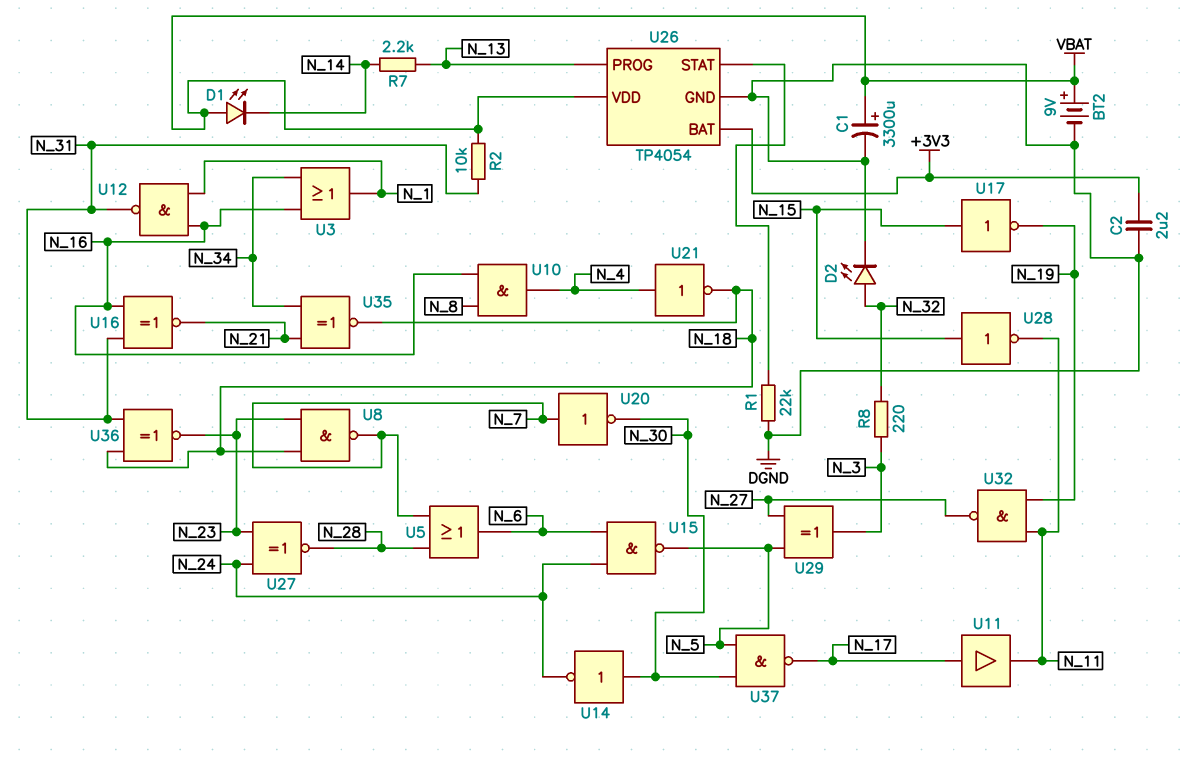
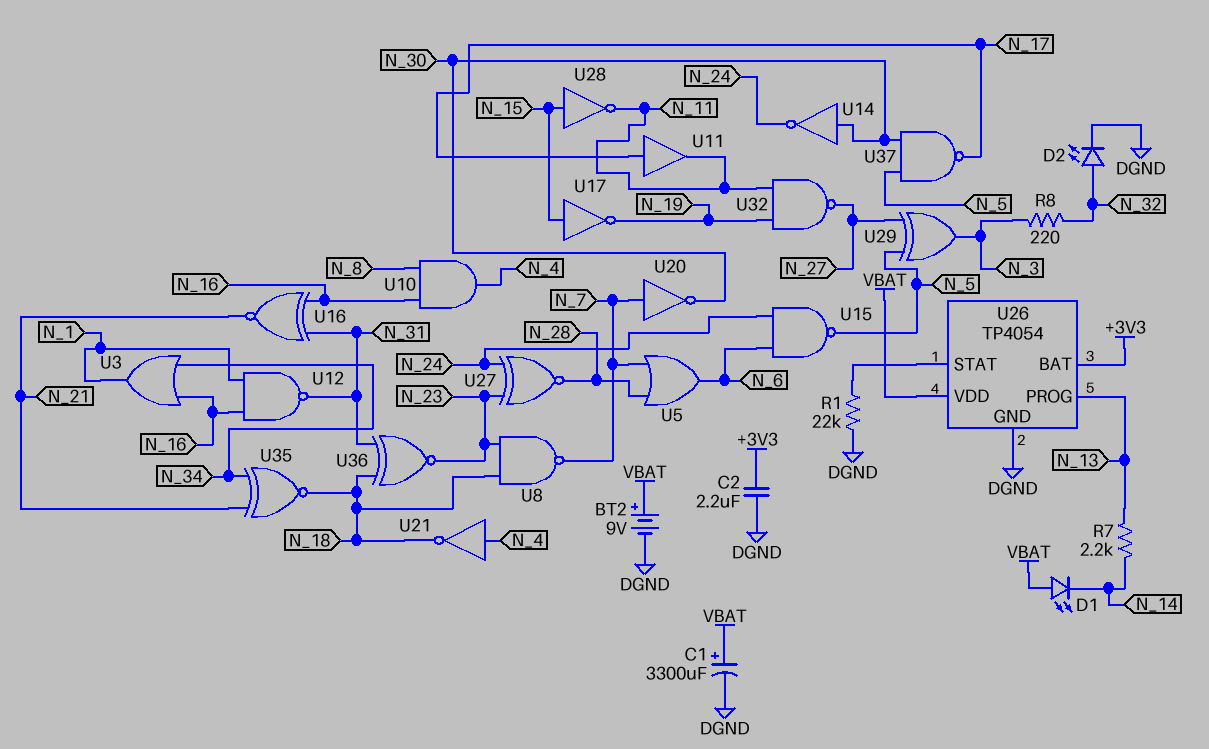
R2: 10k (N_31, VBAT) -> none

